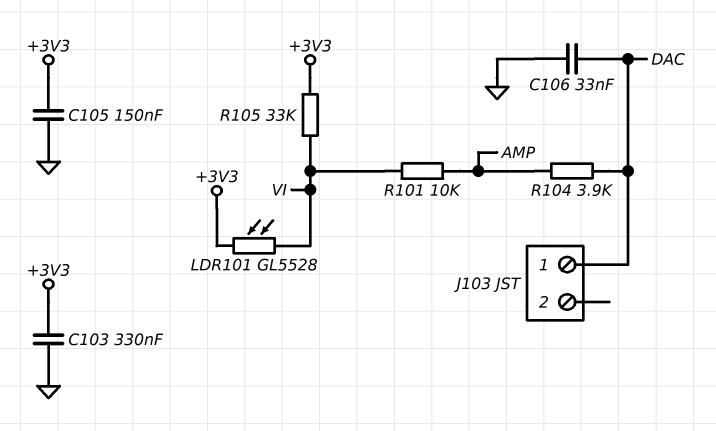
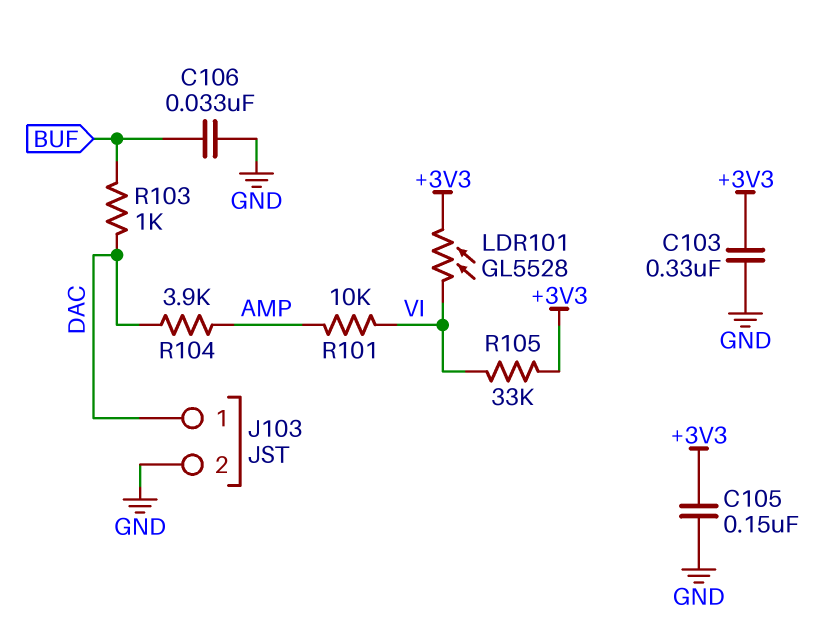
C106: 33nF (DAC, GND) -> 33nF (BUF, GND)
J103 pin 2: none -> GND
R103: none -> 1k (BUF, DAC)

